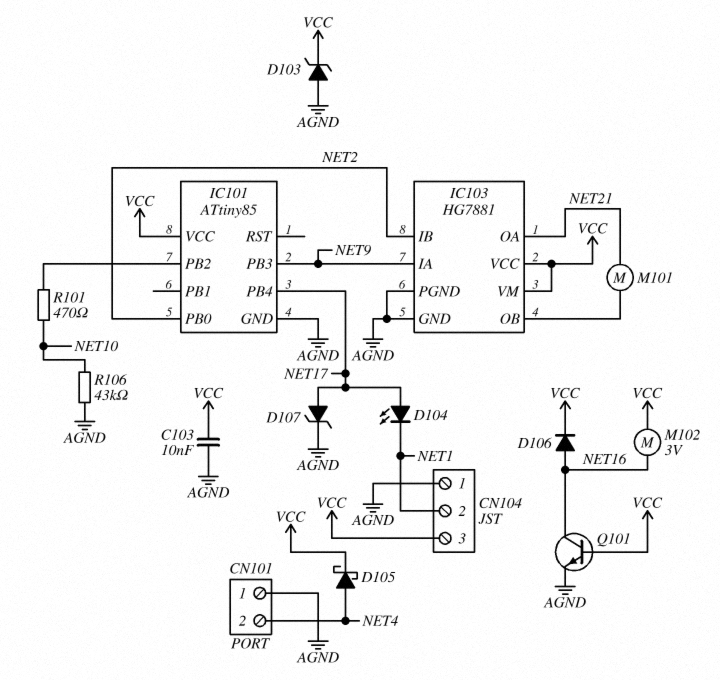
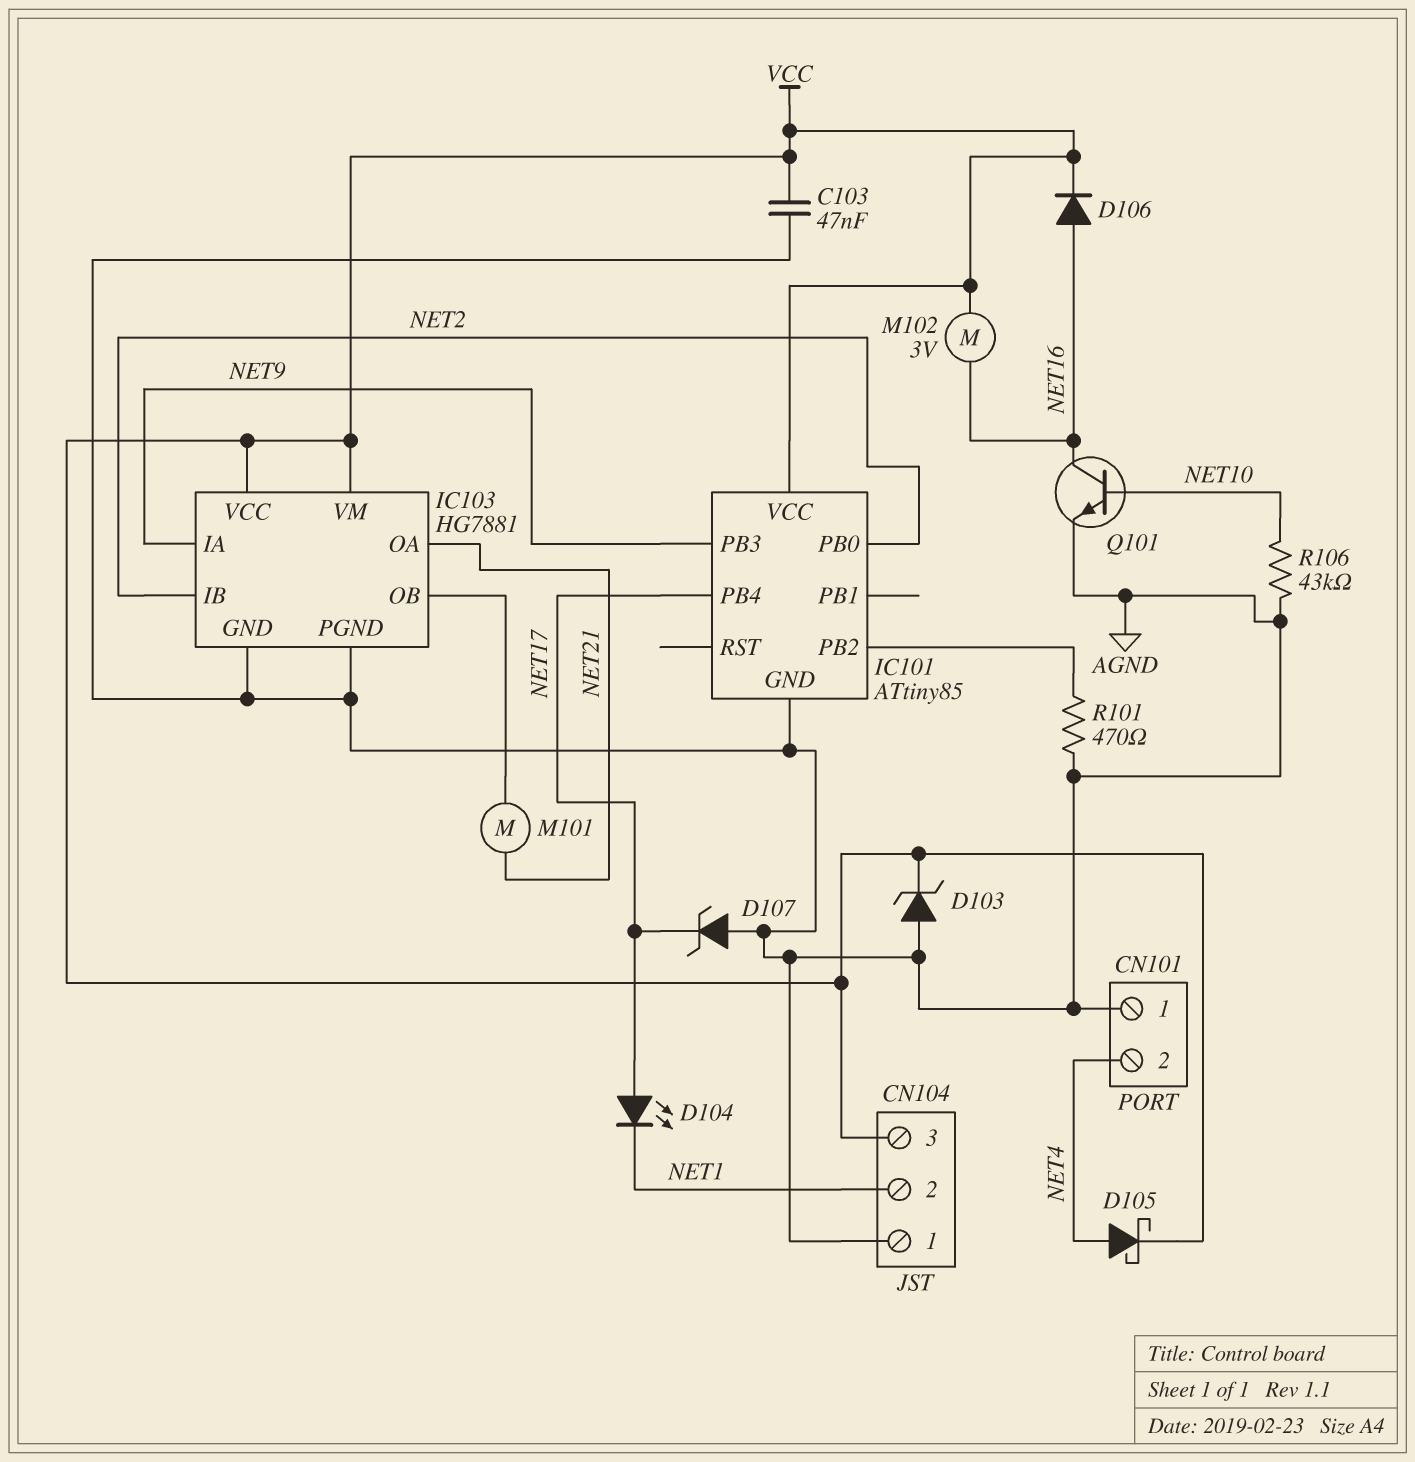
C103: 10nF (AGND, VCC) -> 47nF (AGND, VCC)
D107: zener (A NET17, K AGND) -> zener (A AGND, K NET17)
Q101: NPN (B VCC, C NET16, E AGND) -> NPN (B NET10, C NET16, E AGND)
R101: 470 (IC101/PB2, NET10) -> 470 (AGND, IC101/PB2)

